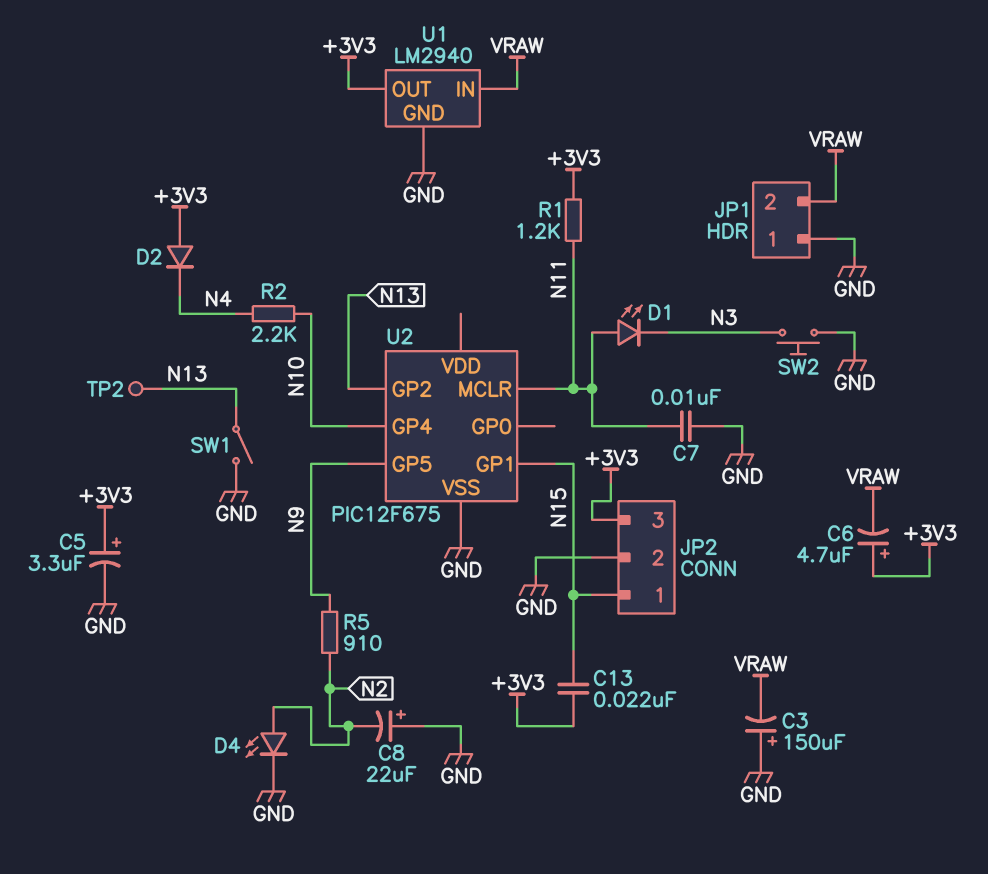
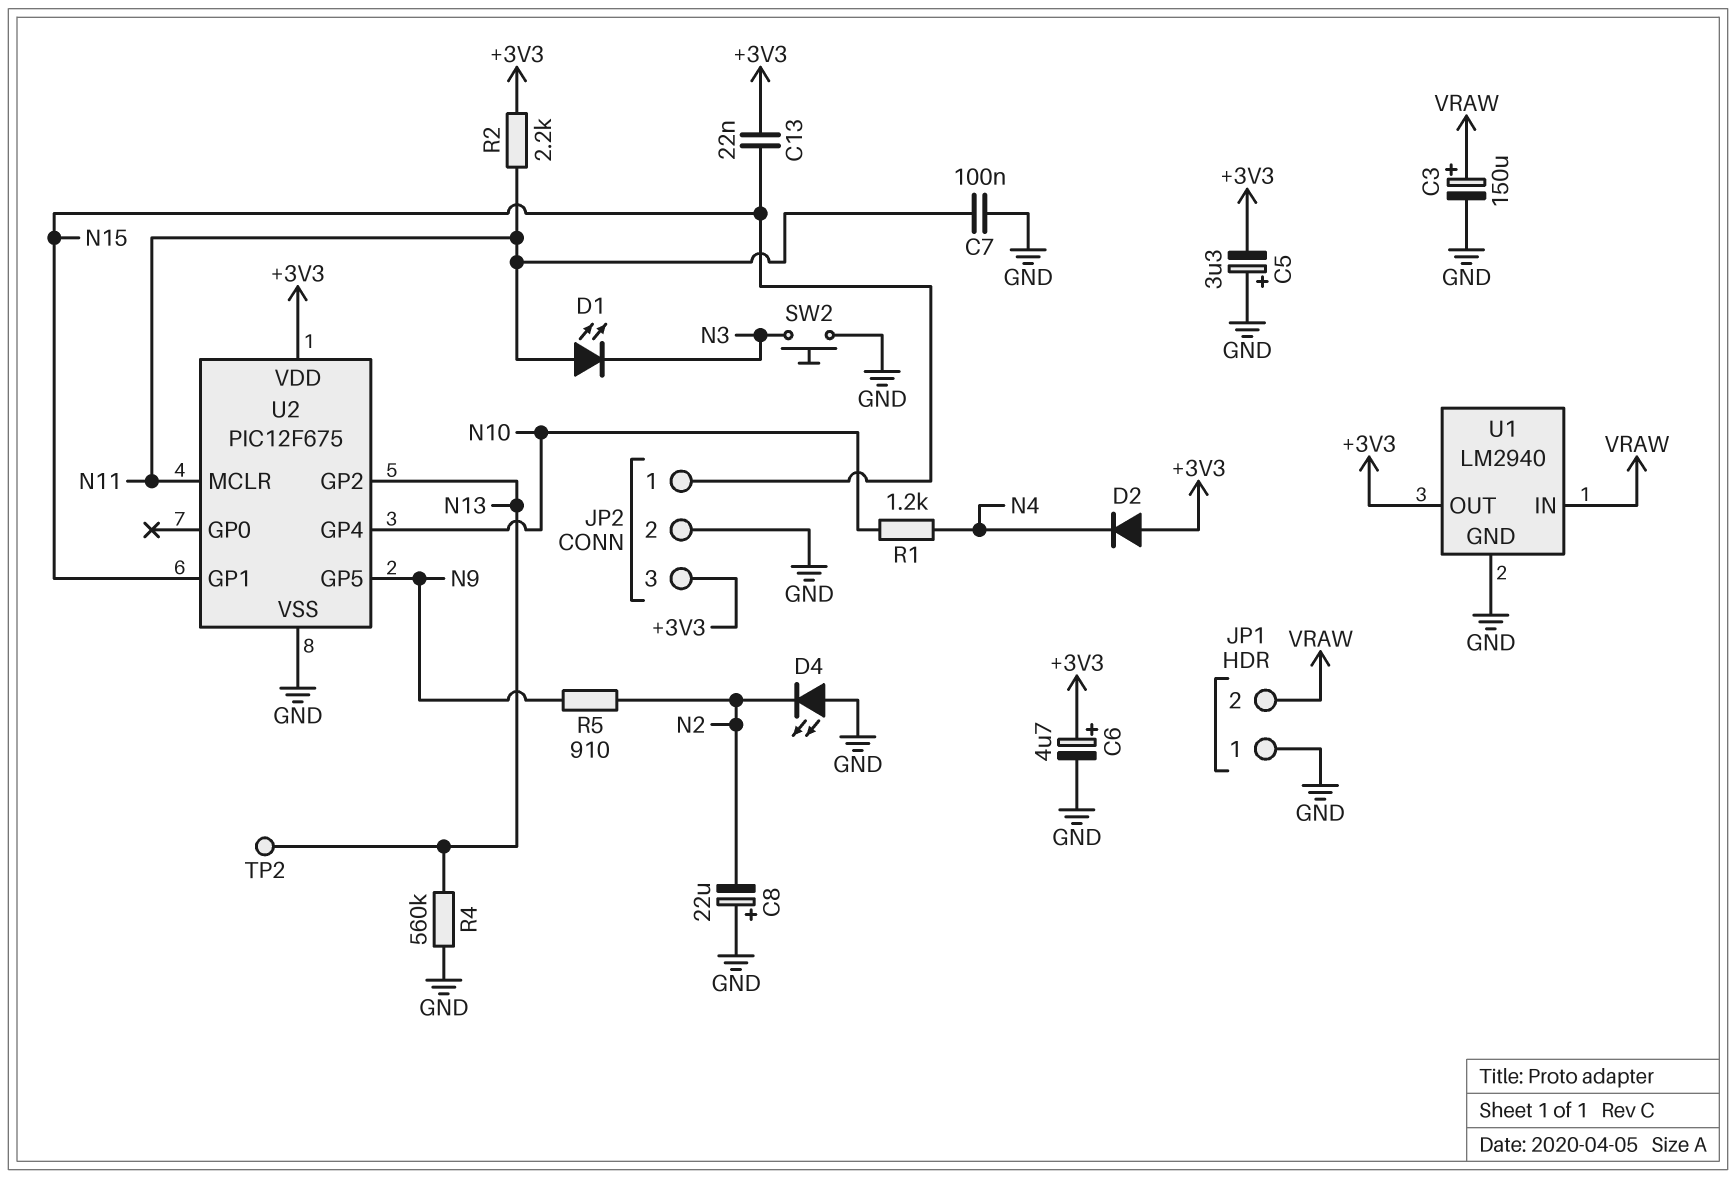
C3: 150uF (plus GND, minus VRAW) -> 150uF (plus VRAW, minus GND)
C5: 3.3uF (plus +3V3, minus GND) -> 3.3uF (plus GND, minus +3V3)
C6: 4.7uF (plus +3V3, minus VRAW) -> 4.7uF (plus +3V3, minus GND)
C7: 10nF (GND, N11) -> 100nF (GND, N11)
D4: LED (A N2, K GND) -> LED (A GND, K N2)
R1: 1.2k (+3V3, N11) -> 1.2k (N4, N10)
R2: 2.2k (N4, N10) -> 2.2k (+3V3, N11)
R4: none -> 560k (GND, N13)
SW1: switch (GND, N13) -> none
U2 pin VDD: none -> +3V3

